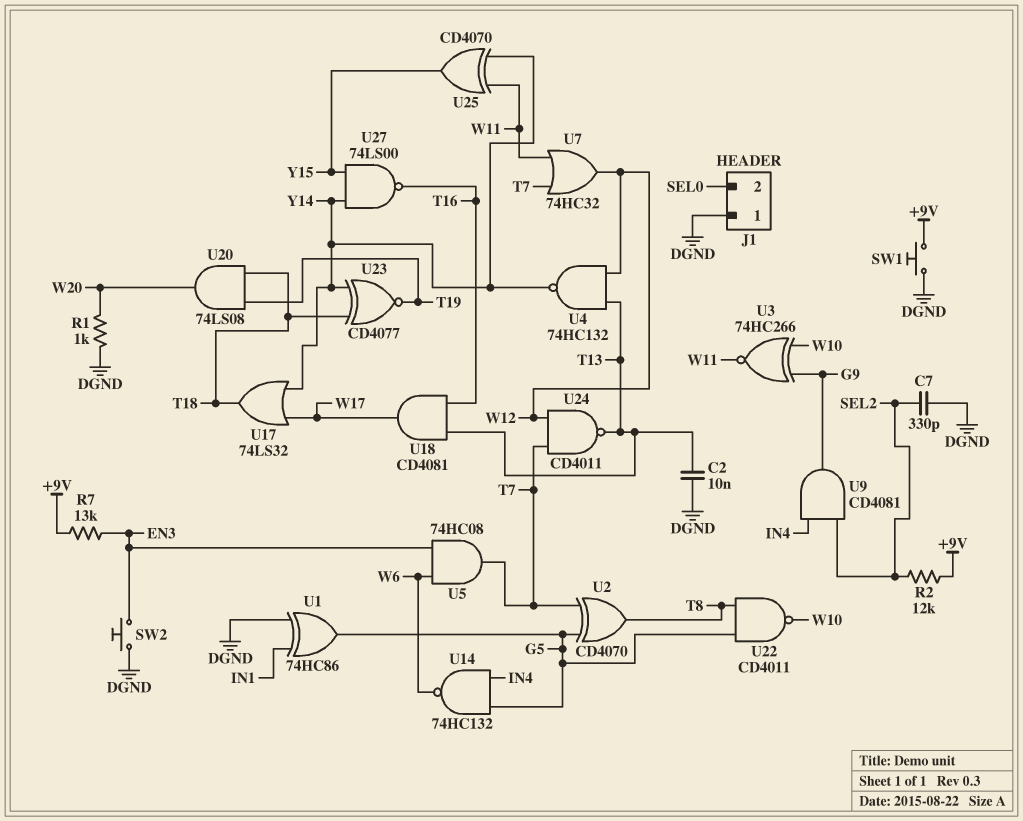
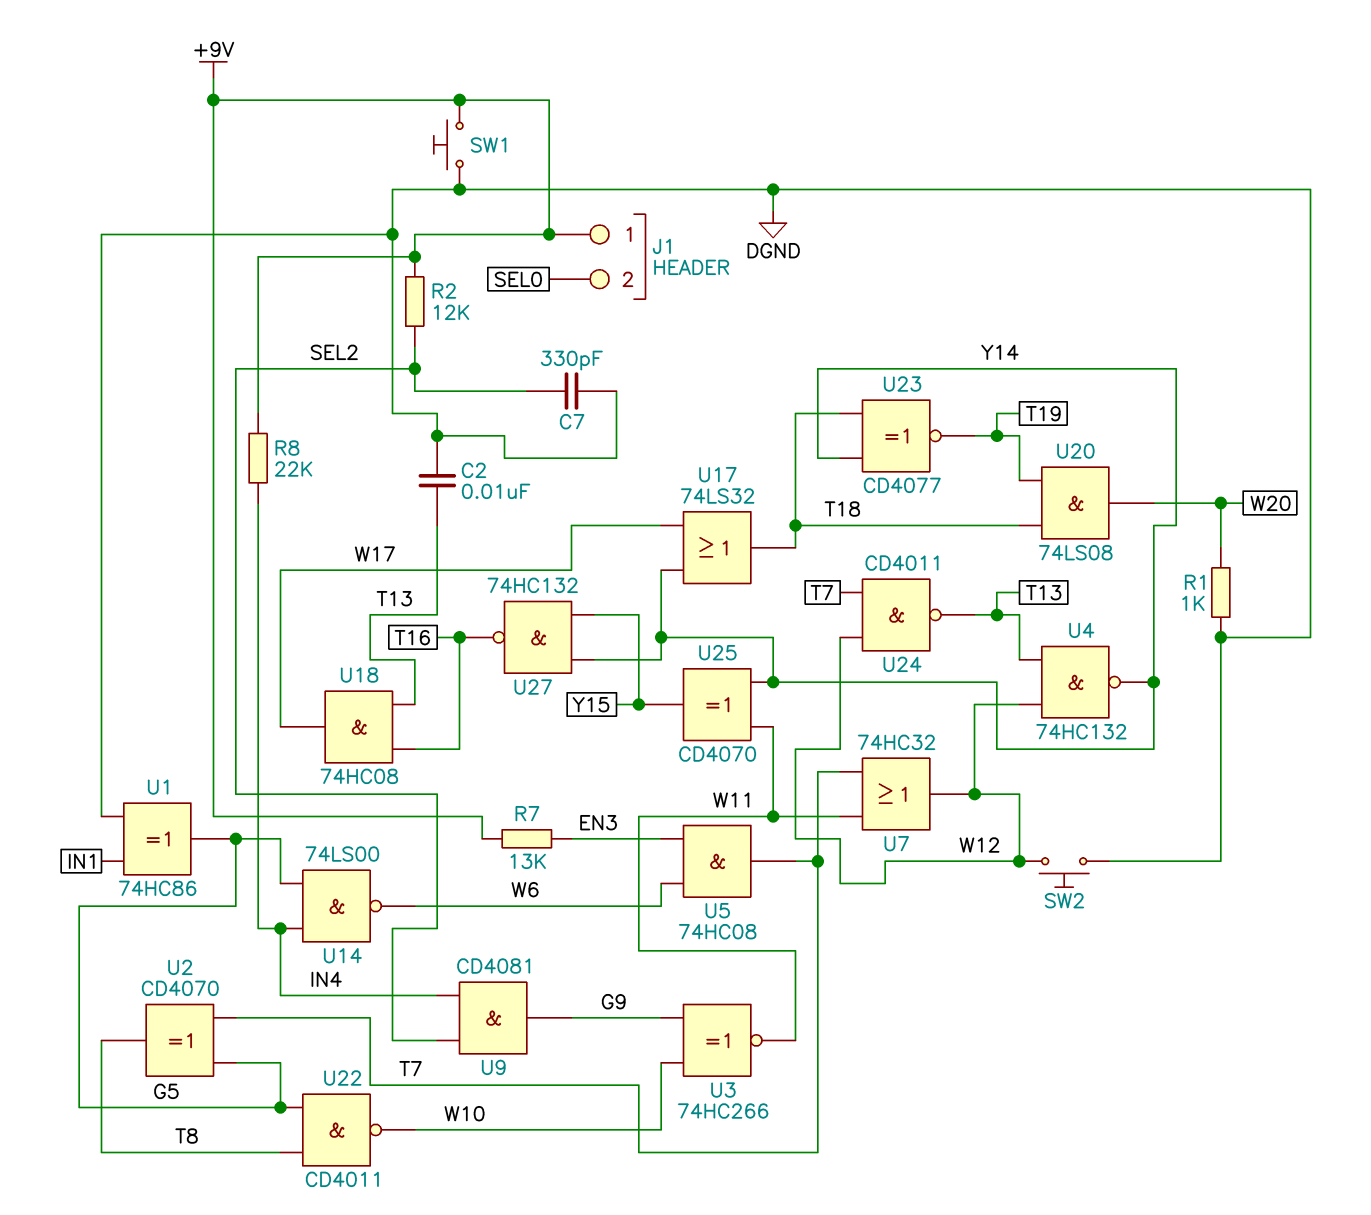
J1 pin 1: DGND -> +9V
R8: none -> 22k (+9V, IN4)
SW2: button (DGND, EN3) -> button (DGND, W12)
U14: NAND 74HC132 (in G5, in IN4, out W6) -> NAND 74LS00 (in G5, in IN4, out W6)
U18: AND CD4081 (in T13, in T16, out W17) -> AND 74HC08 (in T13, in T16, out W17)
U27: NAND 74LS00 (in Y14, in Y15, out T16) -> NAND 74HC132 (in Y14, in Y15, out T16)

